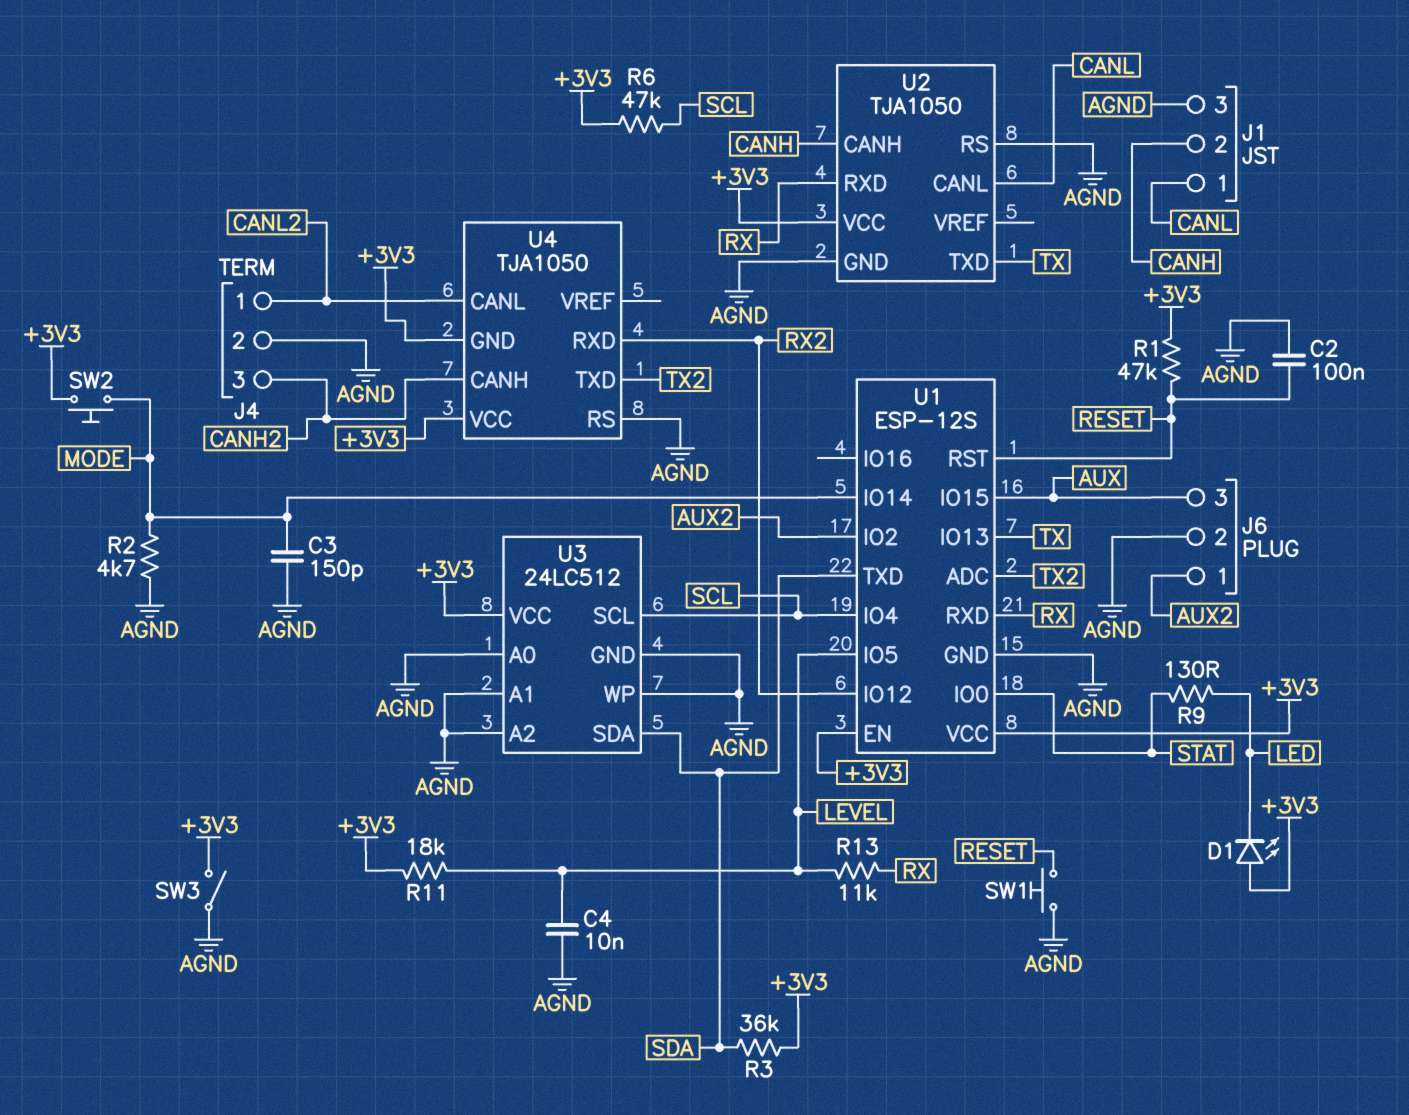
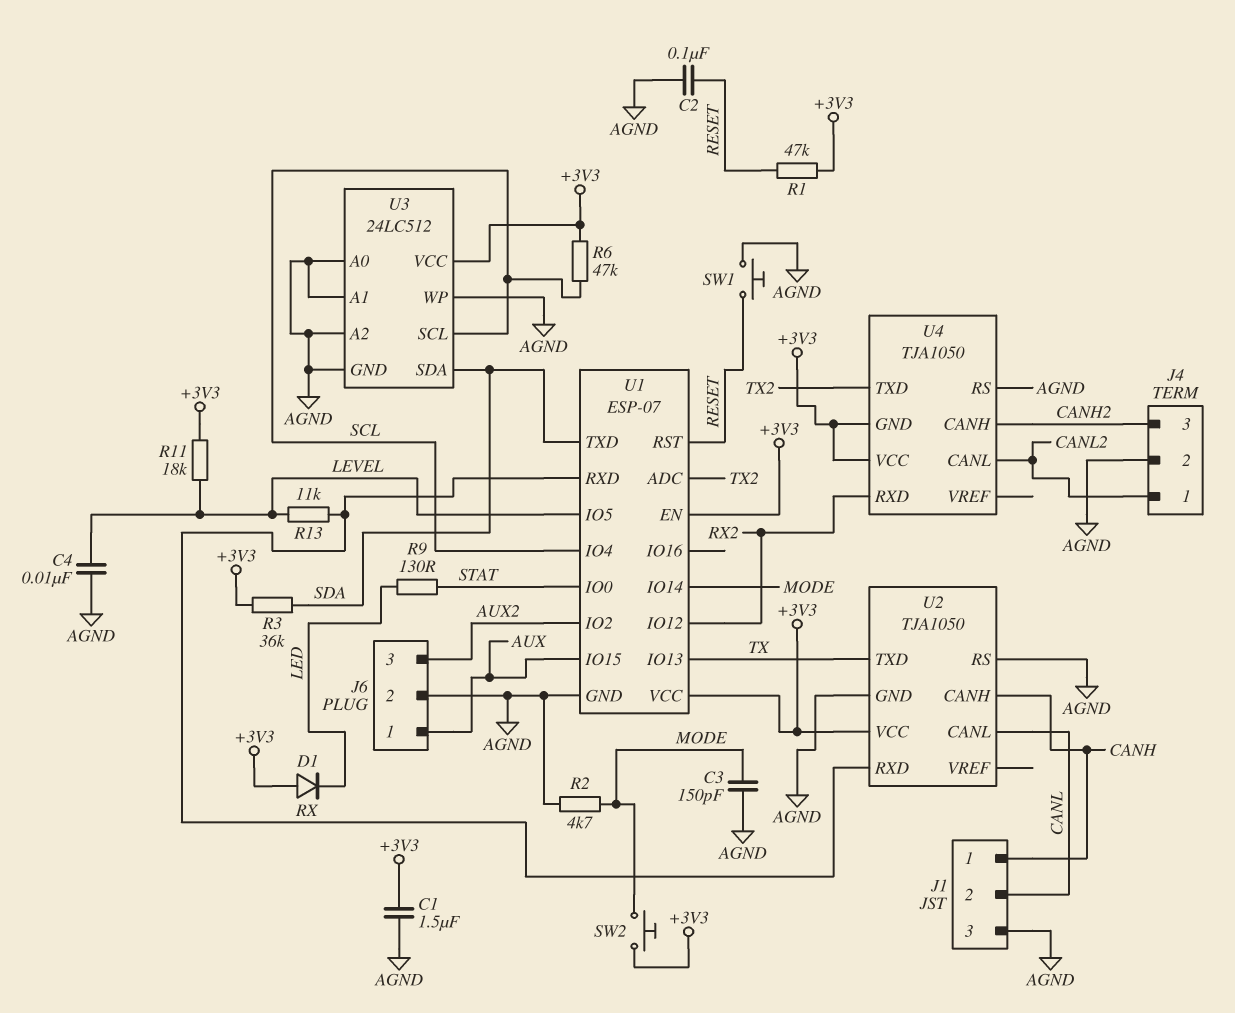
C1: none -> 1.5uF (+3V3, AGND)
D1: LED (A +3V3, K LED) -> diode (A +3V3, K LED)
J1 pin 1: CANL -> CANH
J1 pin 2: CANH -> CANL
J6 pin 1: AUX2 -> AUX
J6 pin 3: AUX -> AUX2
SW3: switch (+3V3, AGND) -> none
U1: ESP-12S -> ESP-07

